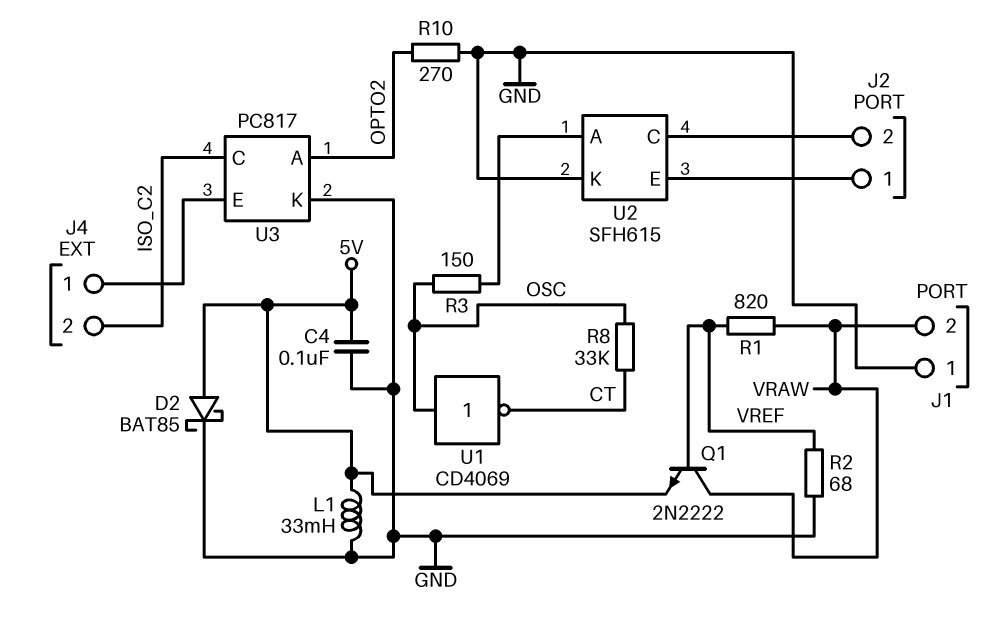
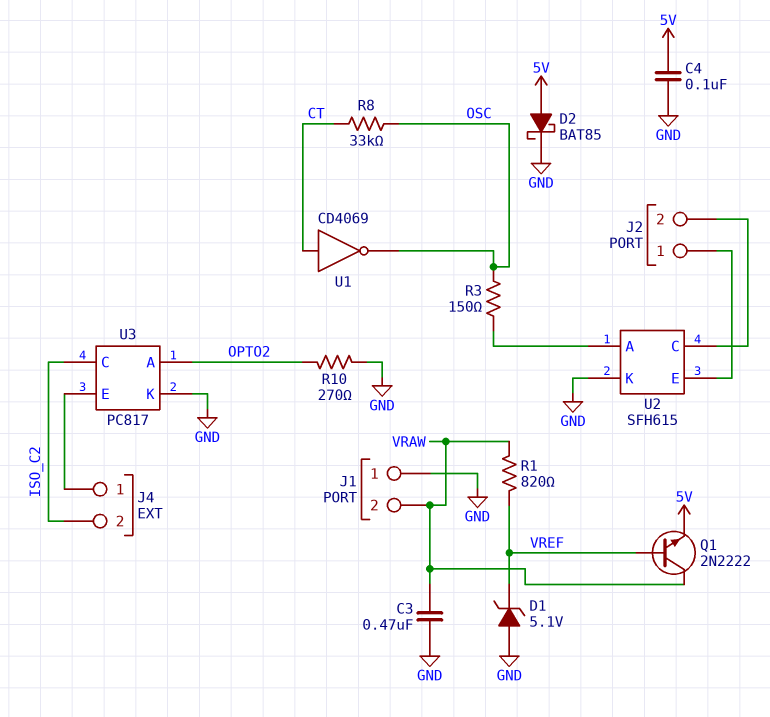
C3: none -> 470nF (GND, VRAW)
D1: none -> zener 5.1V (A GND, K VREF)
L1: 33mH (5V, GND) -> none
R2: 68 (GND, VREF) -> none
U1: NOT CD4069 (in OSC, out CT) -> NOT CD4069 (in CT, out OSC)

